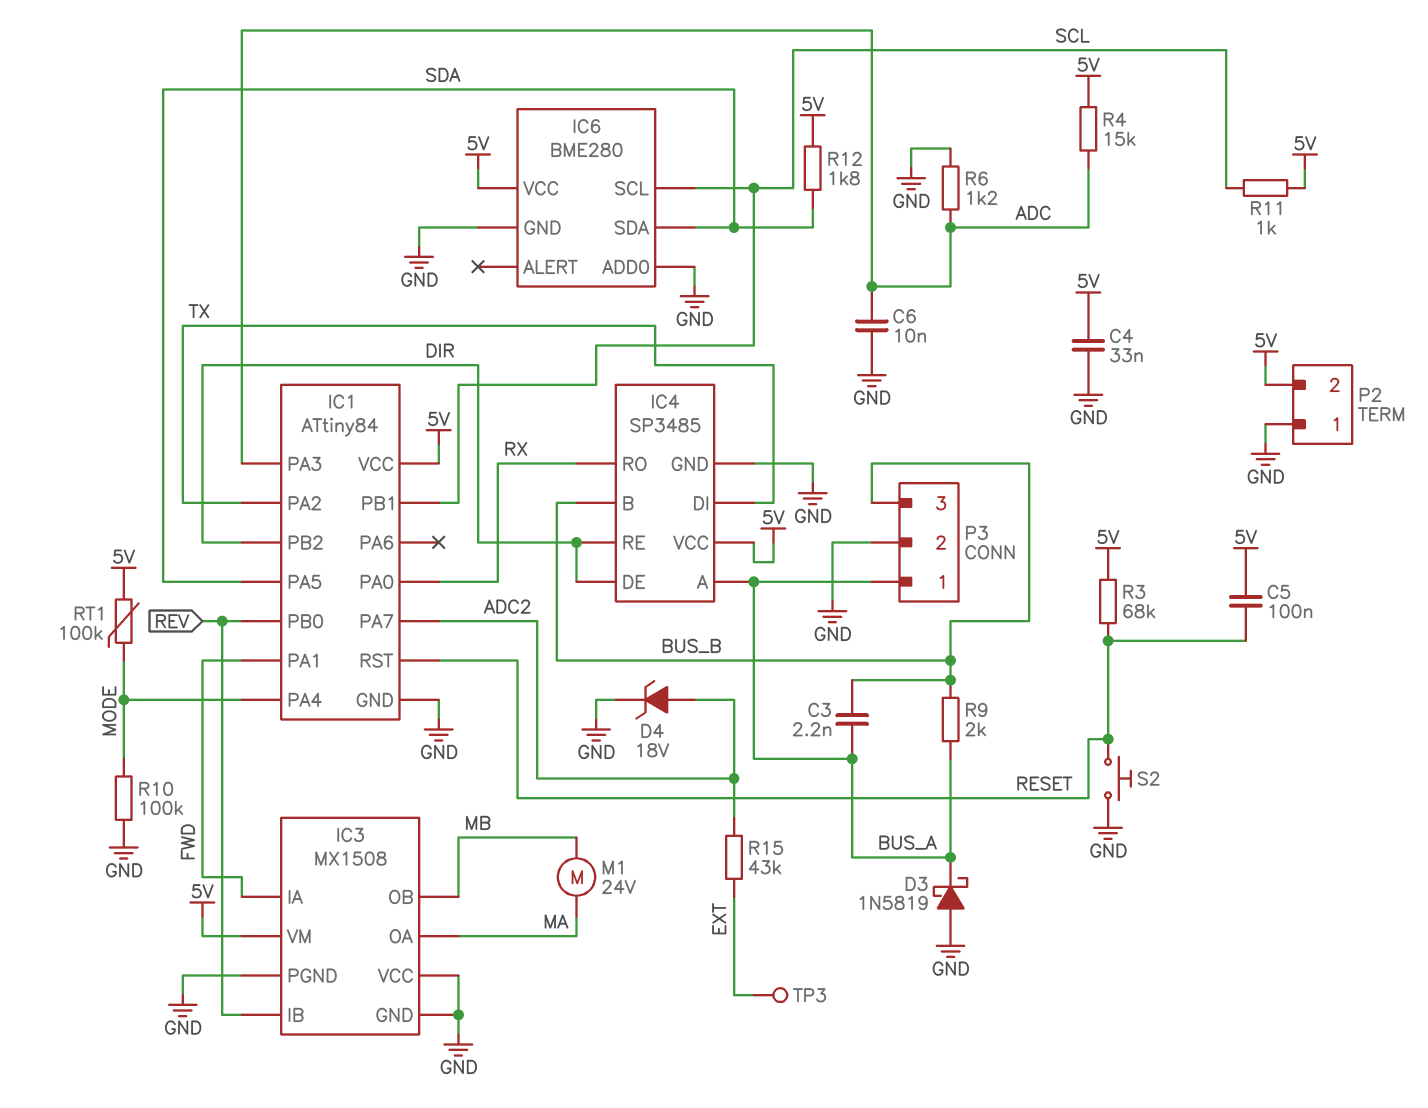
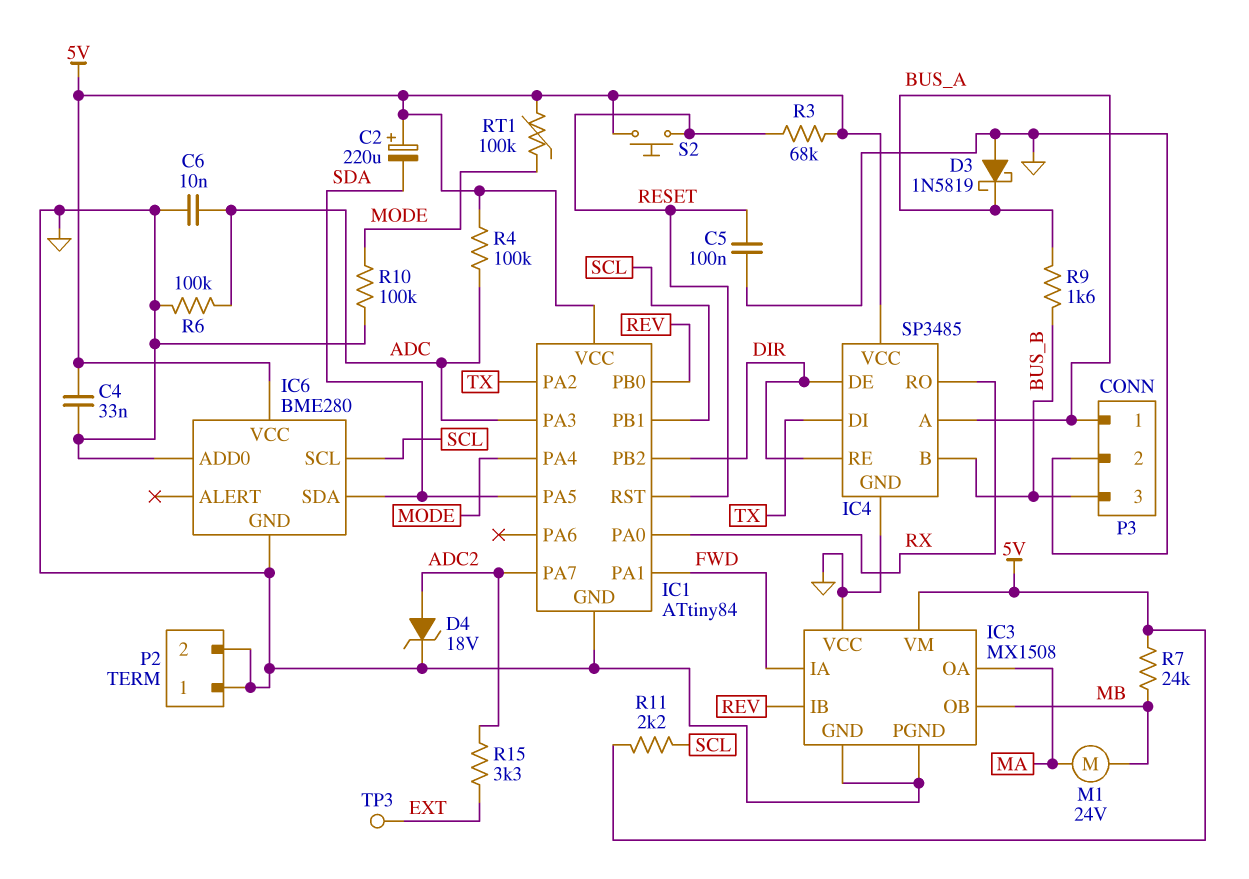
C2: none -> 220uF (plus 5V, minus SDA)
C3: 2.2nF (BUS_A, BUS_B) -> none
C5: 100nF (5V, RESET) -> 100nF (GND, RESET)
P2 pin 2: 5V -> GND
R4: 15k (5V, ADC) -> 100k (5V, ADC)
R6: 1.2k (ADC, GND) -> 100k (ADC, GND)
R7: none -> 24k (5V, MB)
R9: 2k (BUS_A, BUS_B) -> 1.6k (BUS_A, BUS_B)
R11: 1k (5V, SCL) -> 2.2k (5V, SCL)
R12: 1.8k (5V, SDA) -> none
R15: 43k (ADC2, EXT) -> 3.3k (ADC2, EXT)
S2: button (GND, RESET) -> button (5V, RESET)

